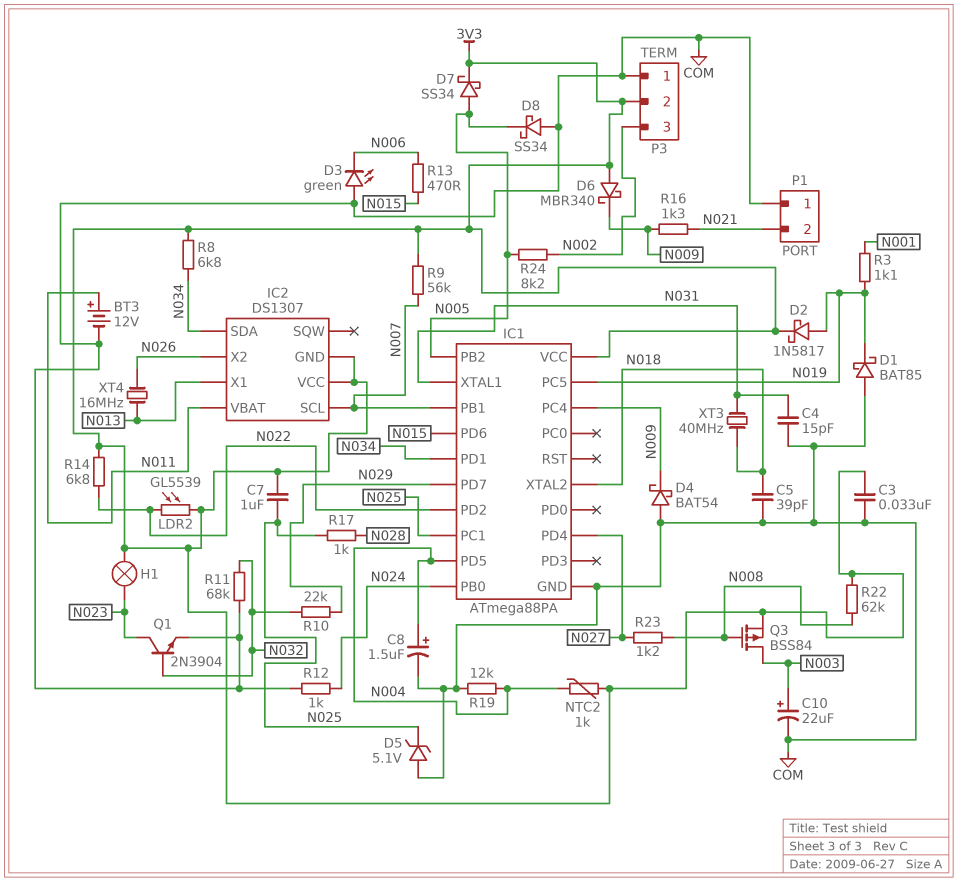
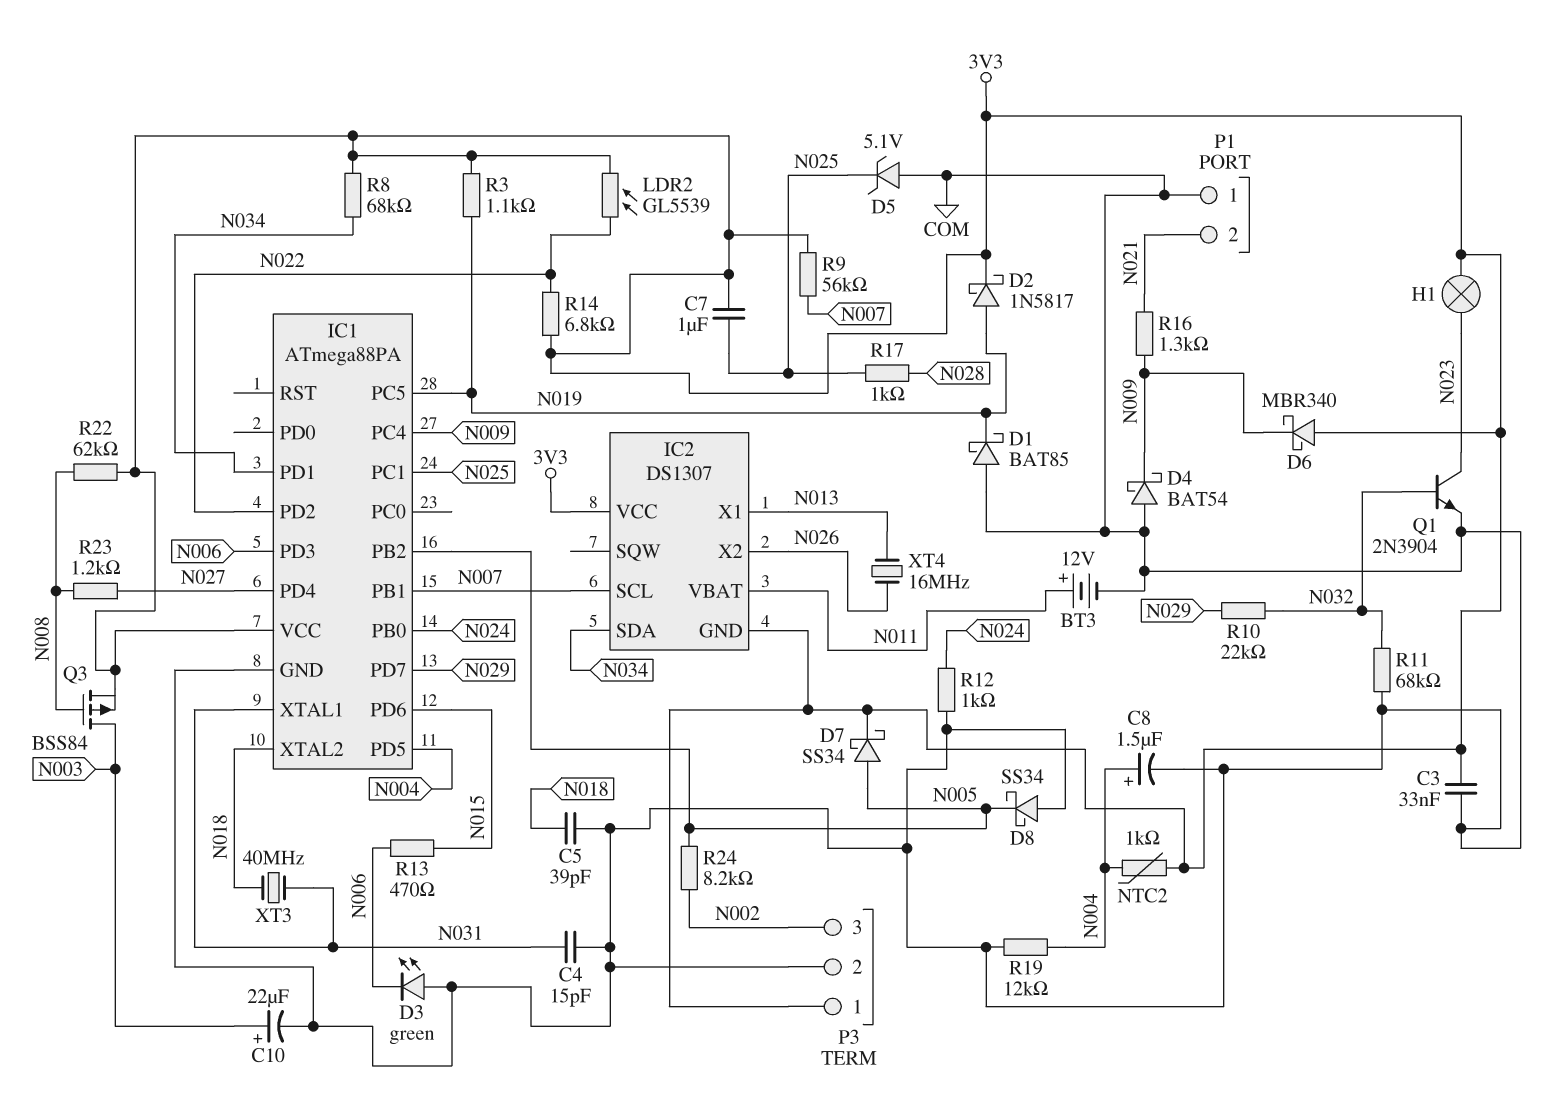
IC1 pin PD3: none -> N006
P3 pin 1: COM -> 3V3
P3 pin 2: 3V3 -> COM
R3: 1.1k (N001, N019) -> 1.1k (3V3, N019)
R8: 6.8k (3V3, N034) -> 68k (3V3, N034)

